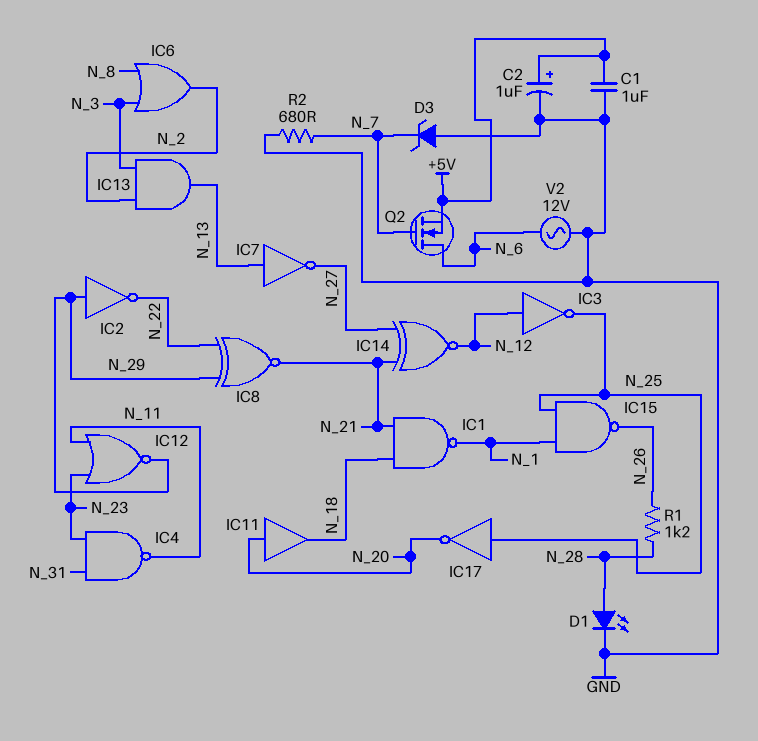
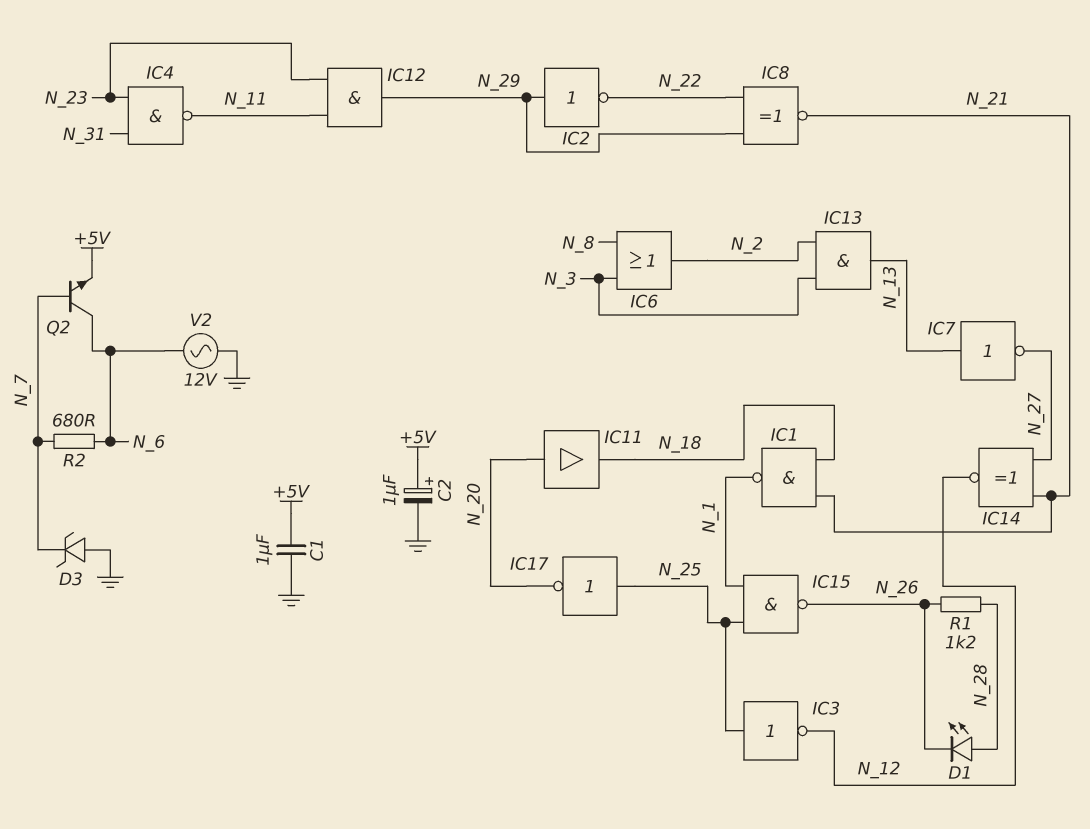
D1: LED (A N_28, K GND) -> LED (A N_28, K N_26)
IC3: NOT (in N_12, out N_25) -> NOT (in N_25, out N_12)
IC12: NOR (in N_11, in N_23, out N_29) -> AND (in N_11, in N_23, out N_29)
Q2: NMOS (G N_7, D N_6, S +5V) -> NPN (B N_7, C N_6, E +5V)
R2: 680 (GND, N_7) -> 680 (N_6, N_7)

